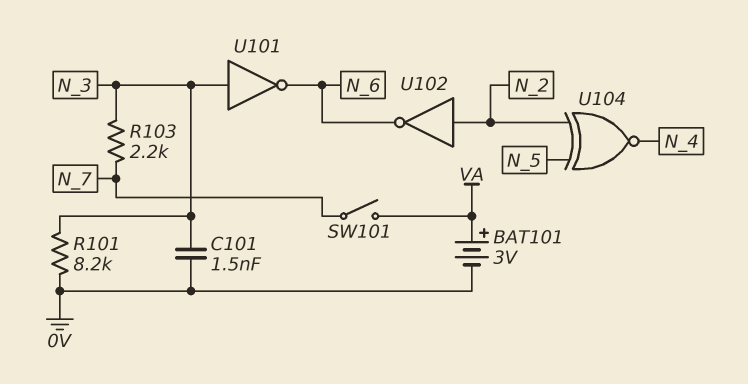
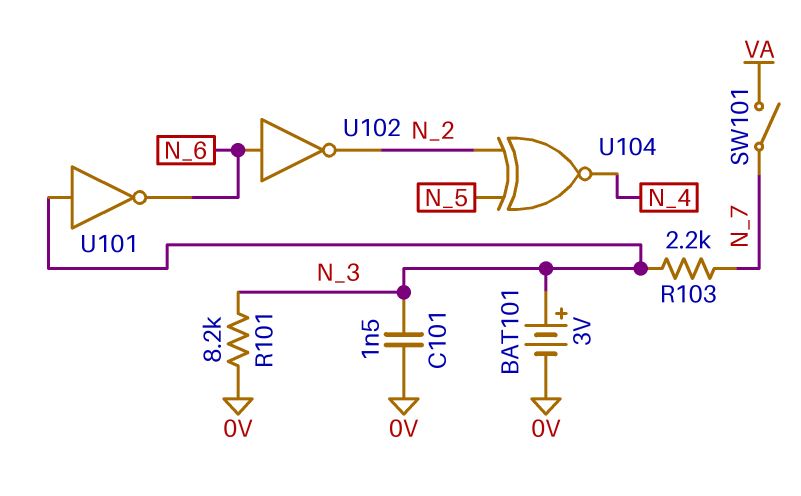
BAT101: 3V (plus VA, minus 0V) -> 3V (plus N_3, minus 0V)
U102: NOT (in N_2, out N_6) -> NOT (in N_6, out N_2)

